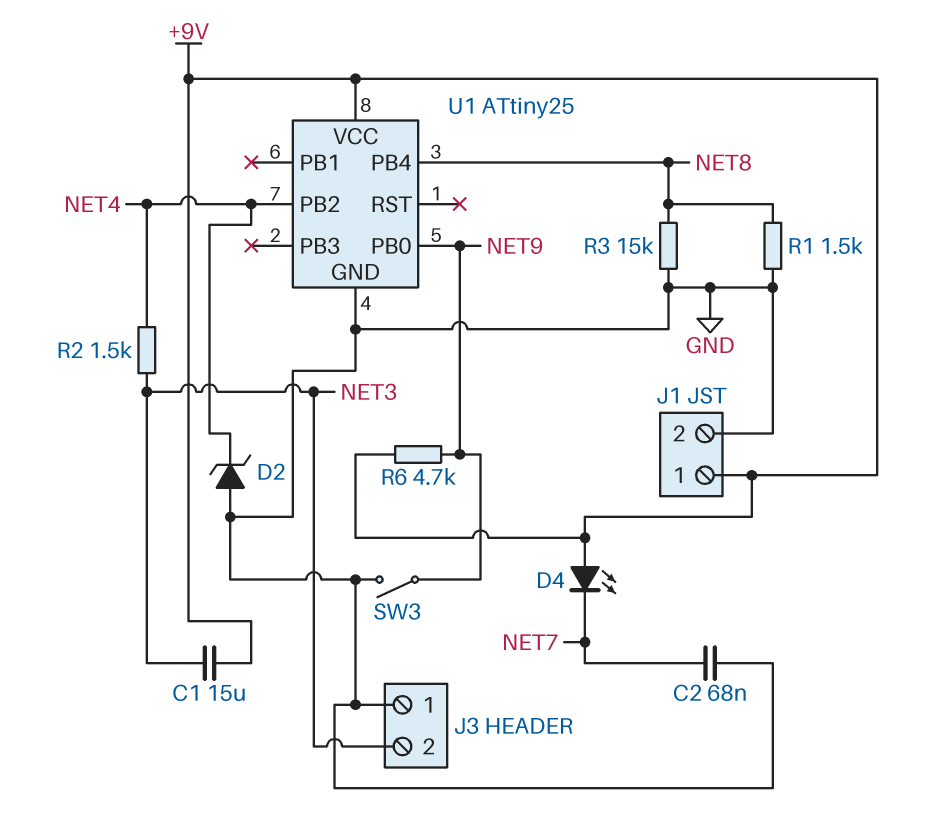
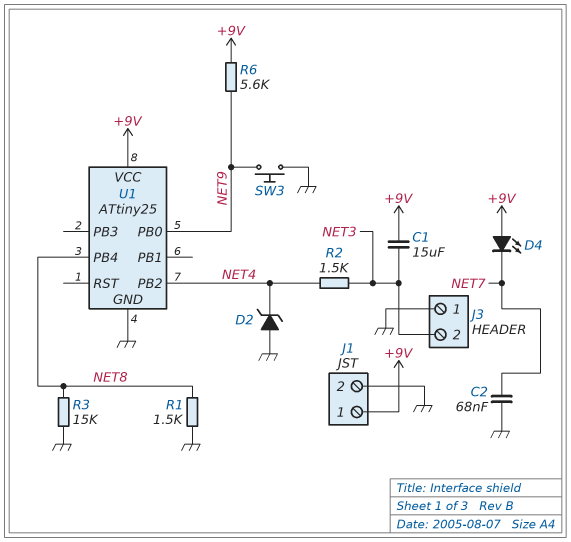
R6: 4.7k (+9V, NET9) -> 5.6k (+9V, NET9)
SW3: switch (GND, NET9) -> button (GND, NET9)

